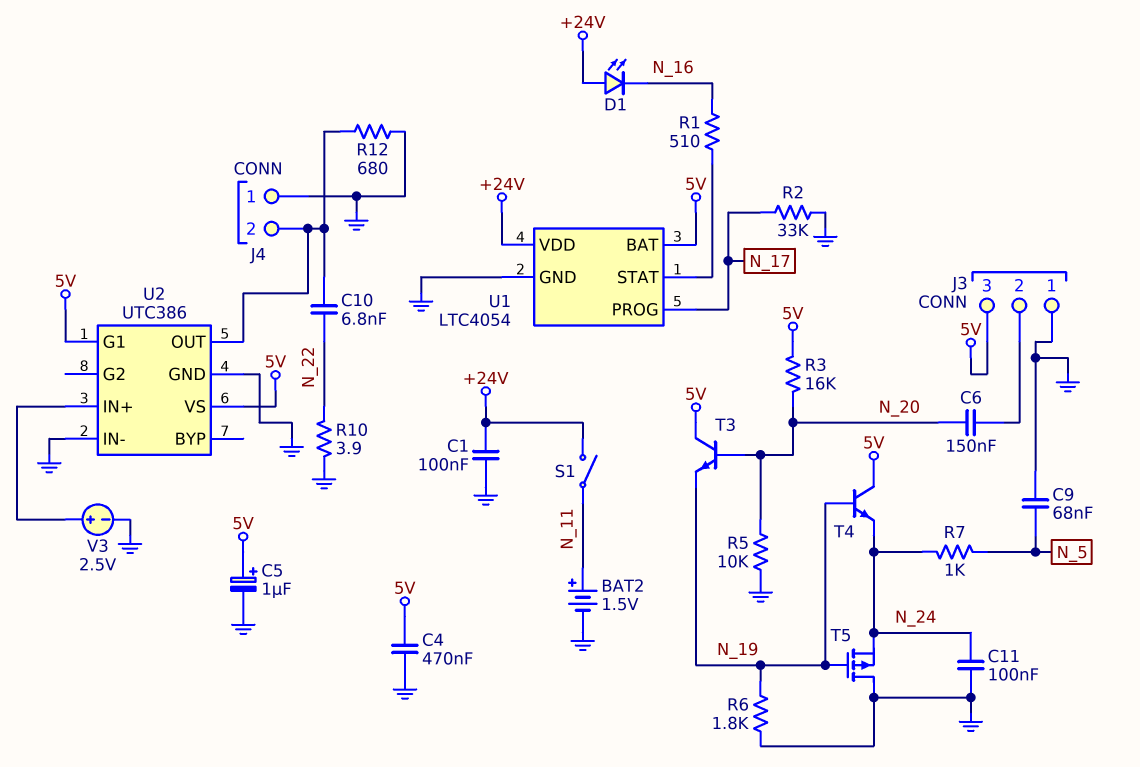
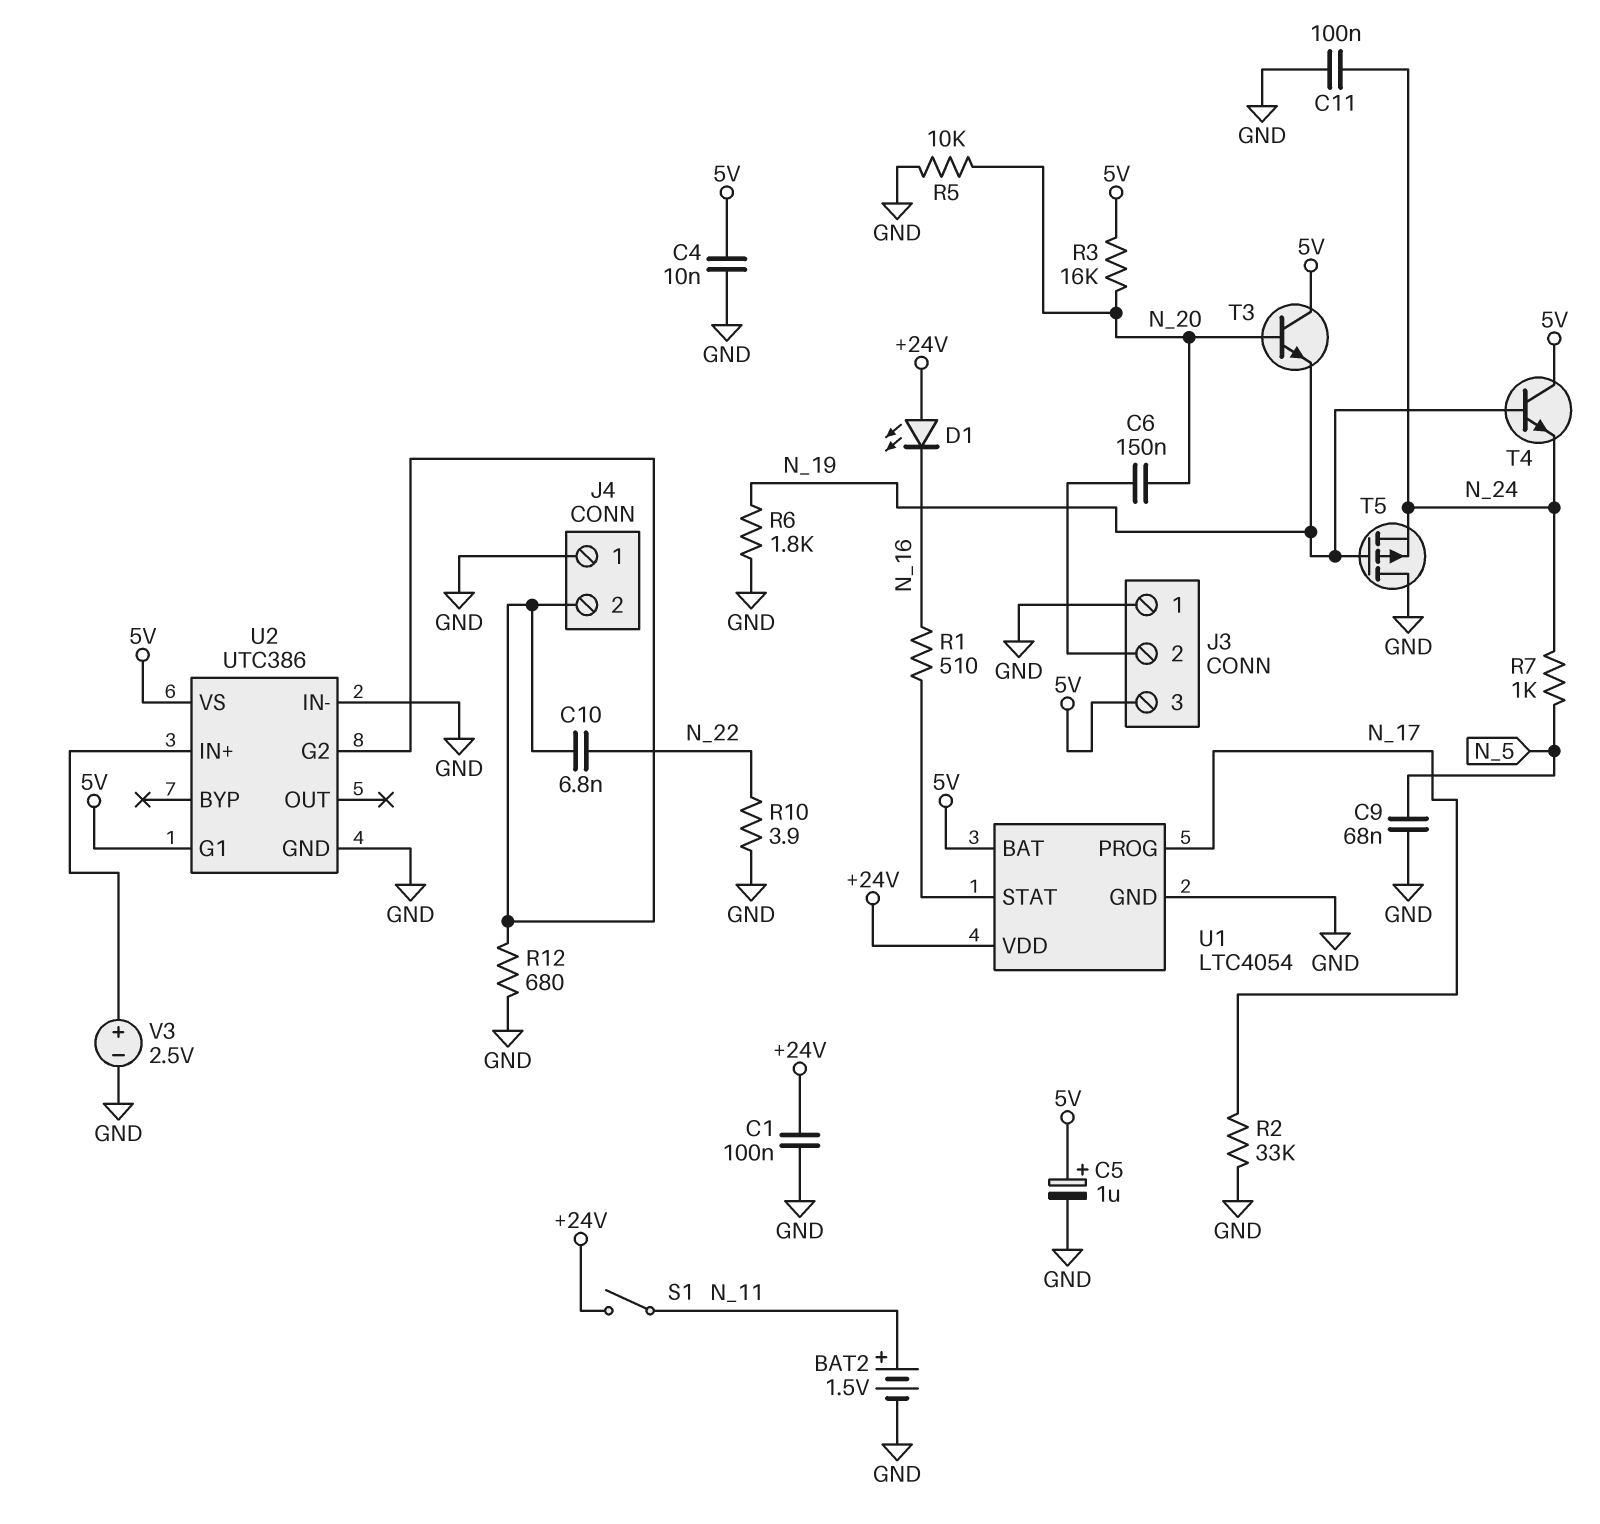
C4: 470nF (5V, GND) -> 10nF (5V, GND)
U2 pin G2: none -> J4/2
U2 pin OUT: J4/2 -> none

